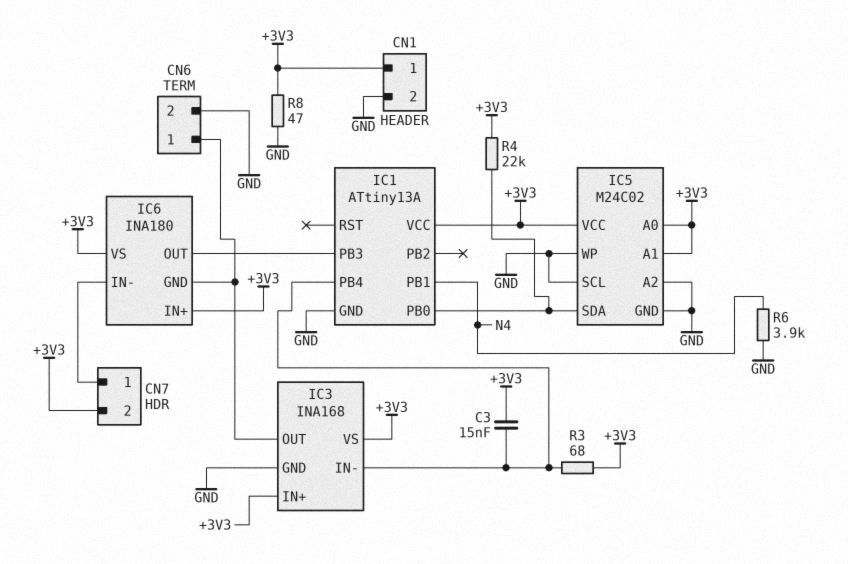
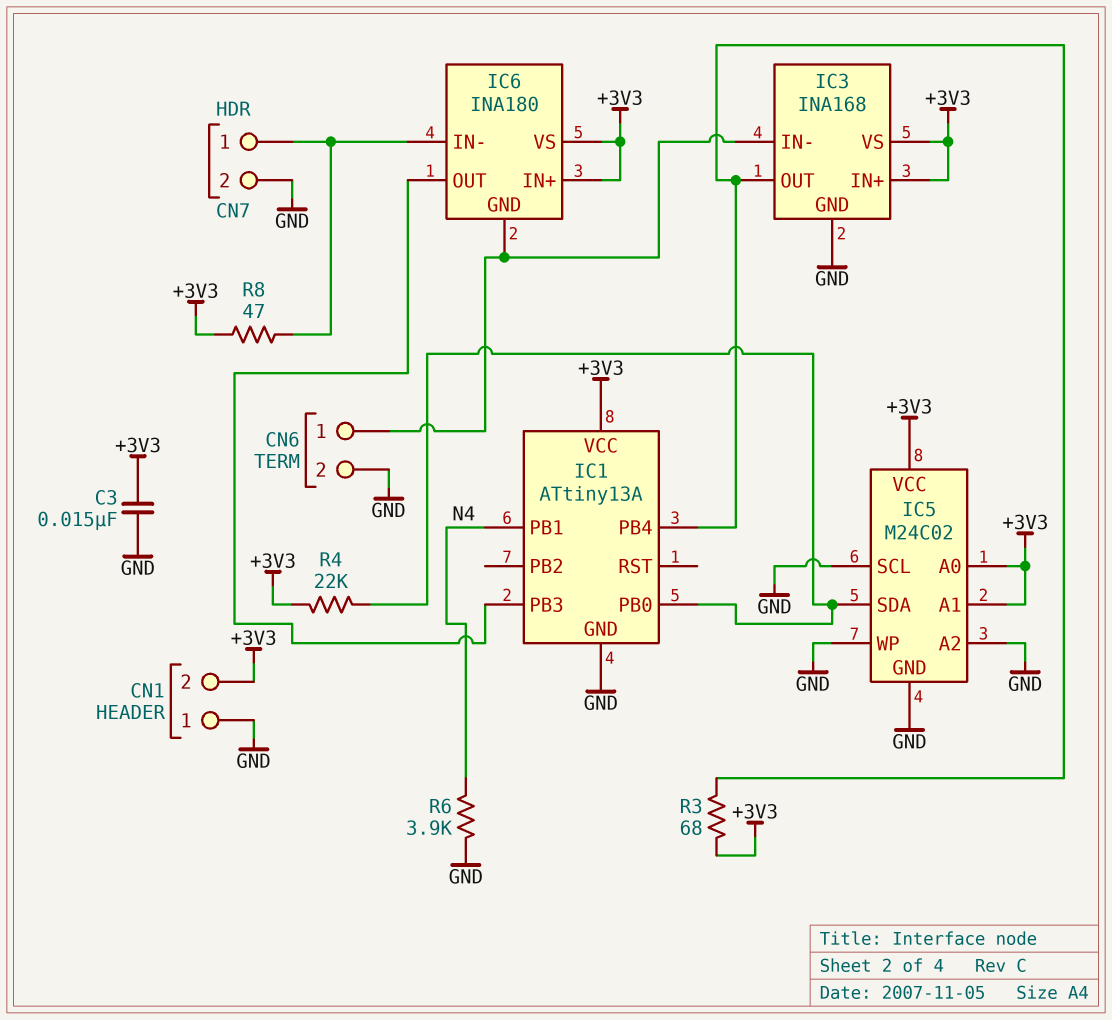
C3: 15nF (+3V3, IC1/PB4) -> 15nF (+3V3, GND)
CN1 pin 1: +3V3 -> GND
CN1 pin 2: GND -> +3V3
CN7 pin 2: +3V3 -> GND
IC3 pin IN-: IC1/PB4 -> CN6/1
IC3 pin OUT: CN6/1 -> IC1/PB4
R8: 47 (+3V3, GND) -> 47 (+3V3, CN7/1)

